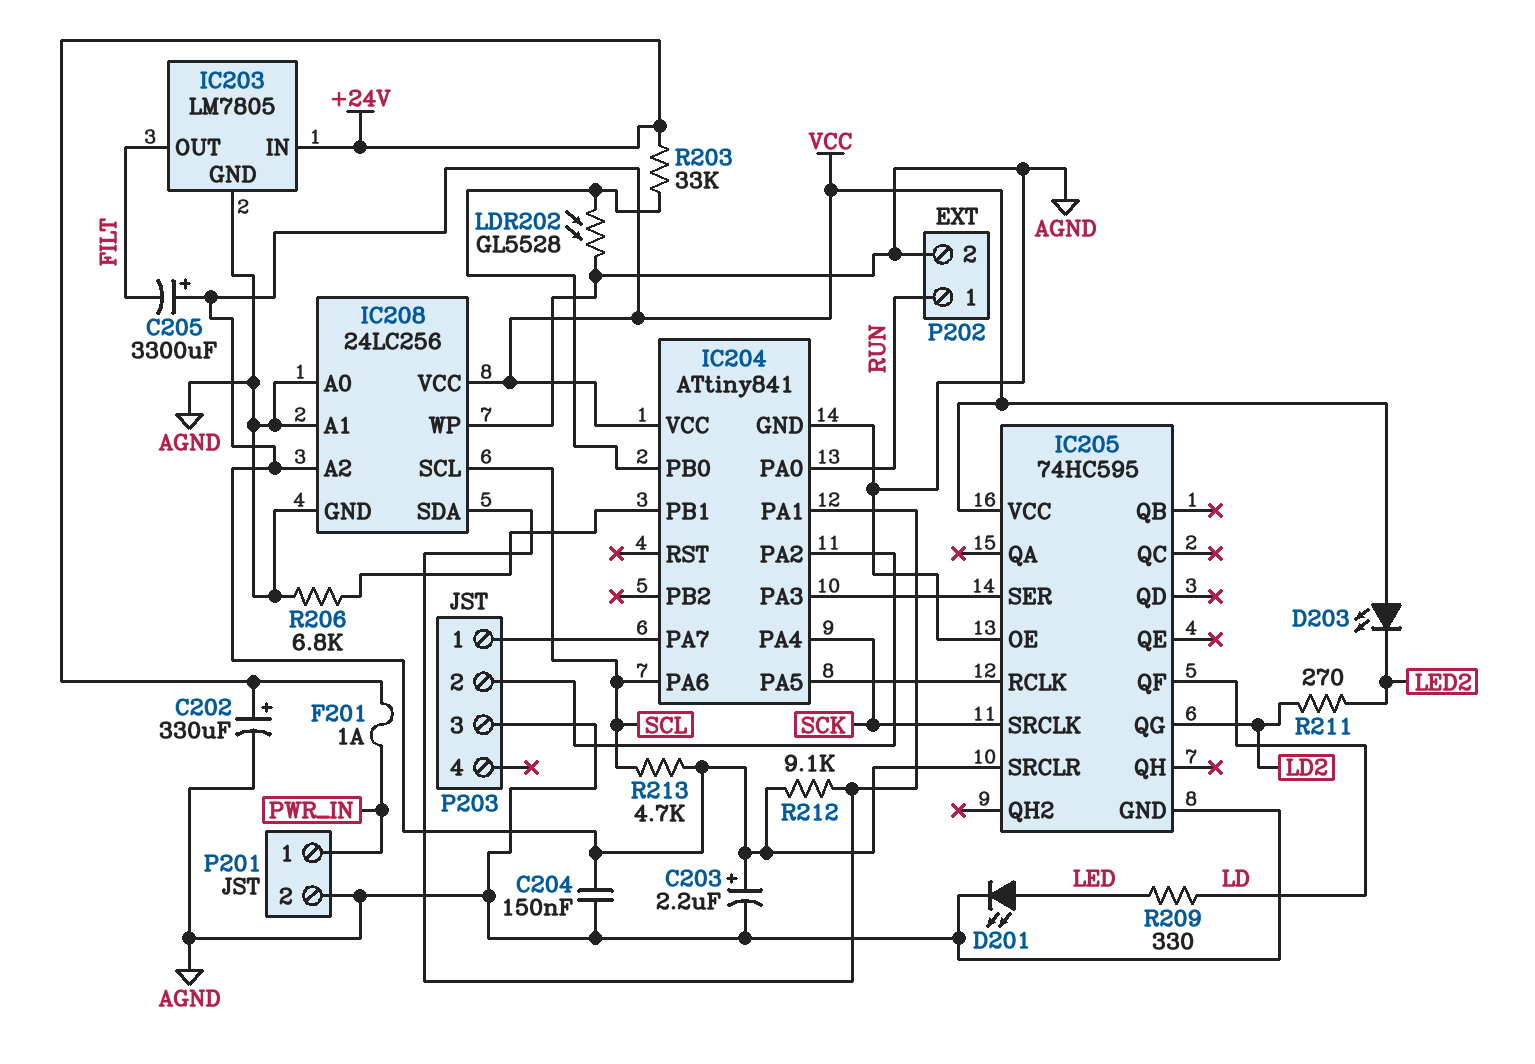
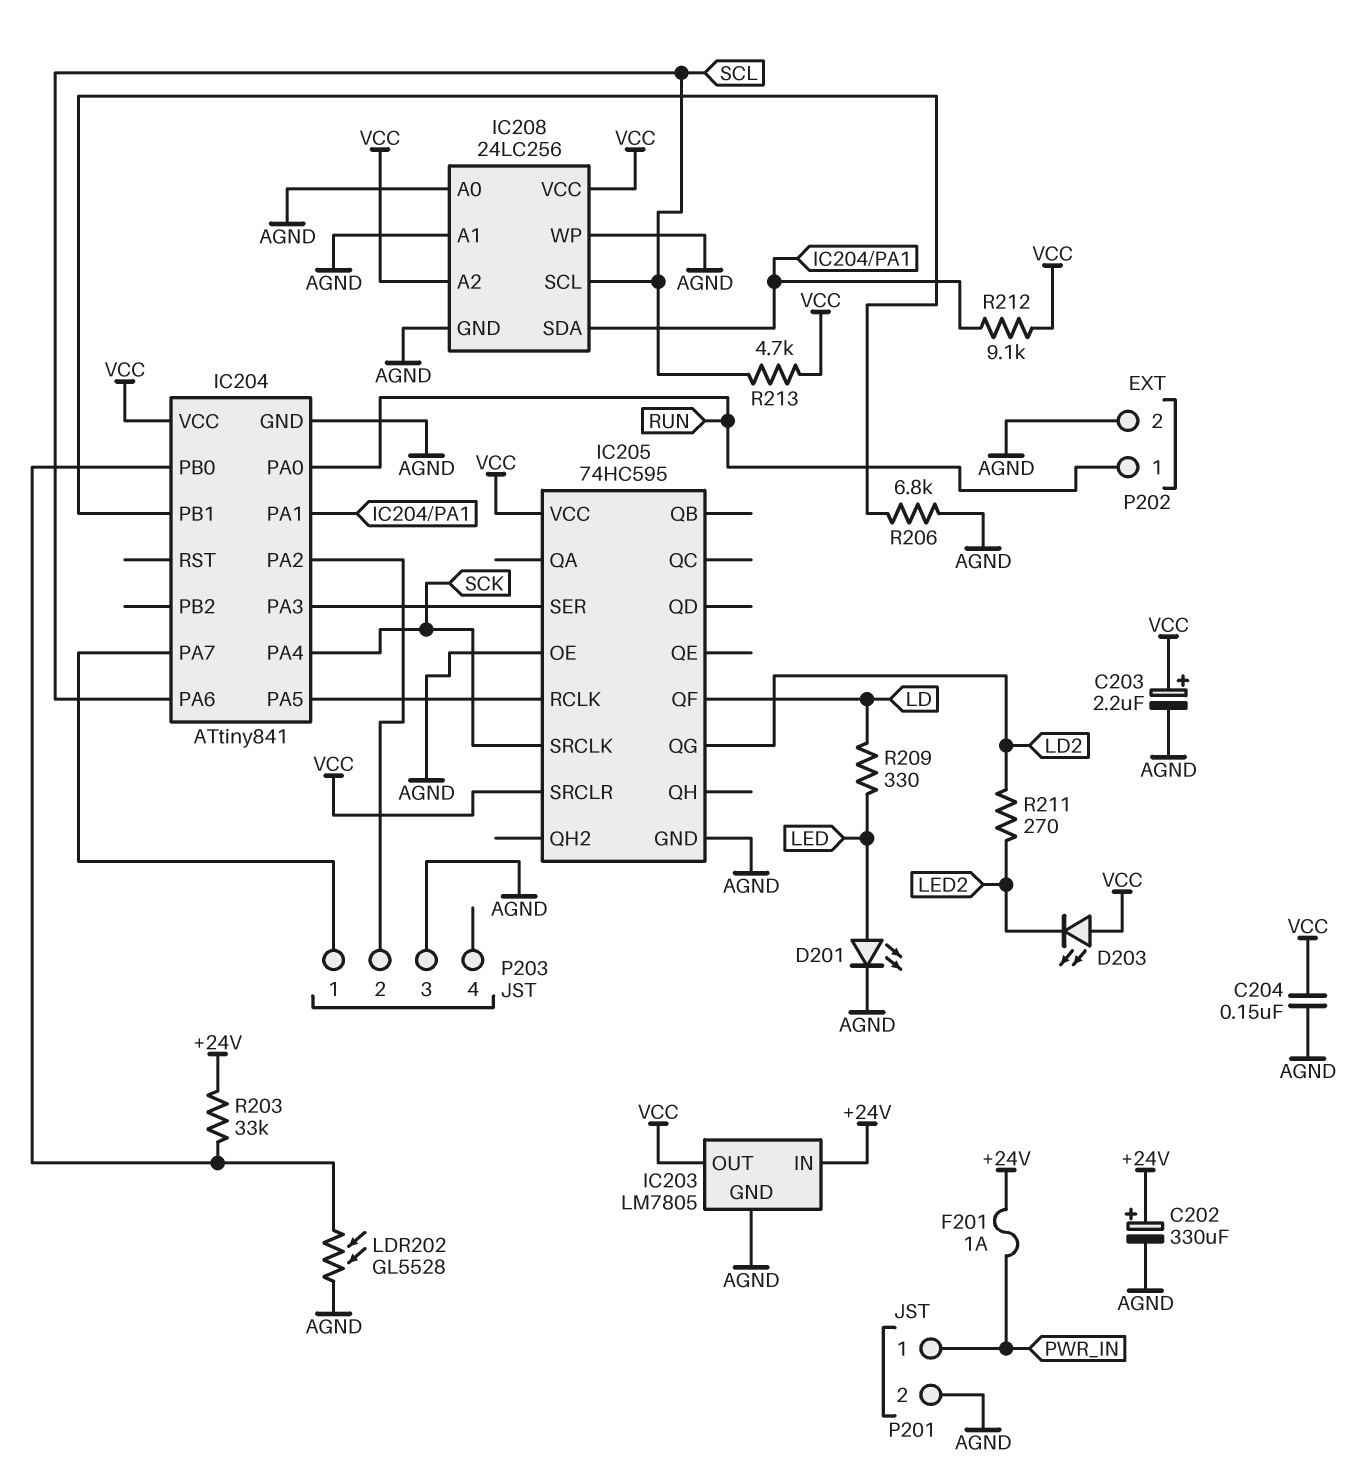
C205: 3300uF (plus VCC, minus FILT) -> none
IC203 pin OUT: FILT -> VCC

